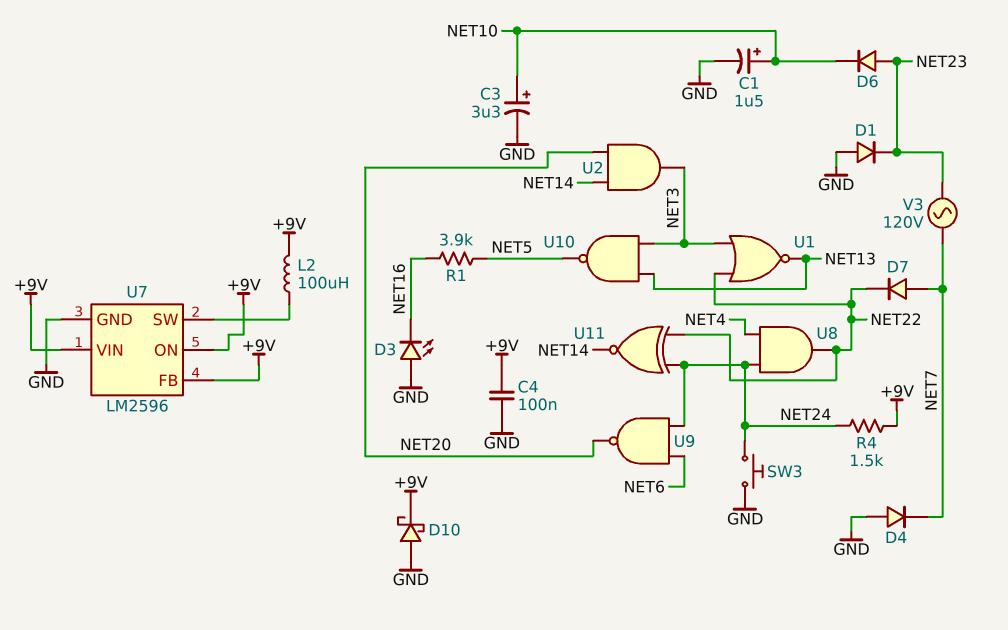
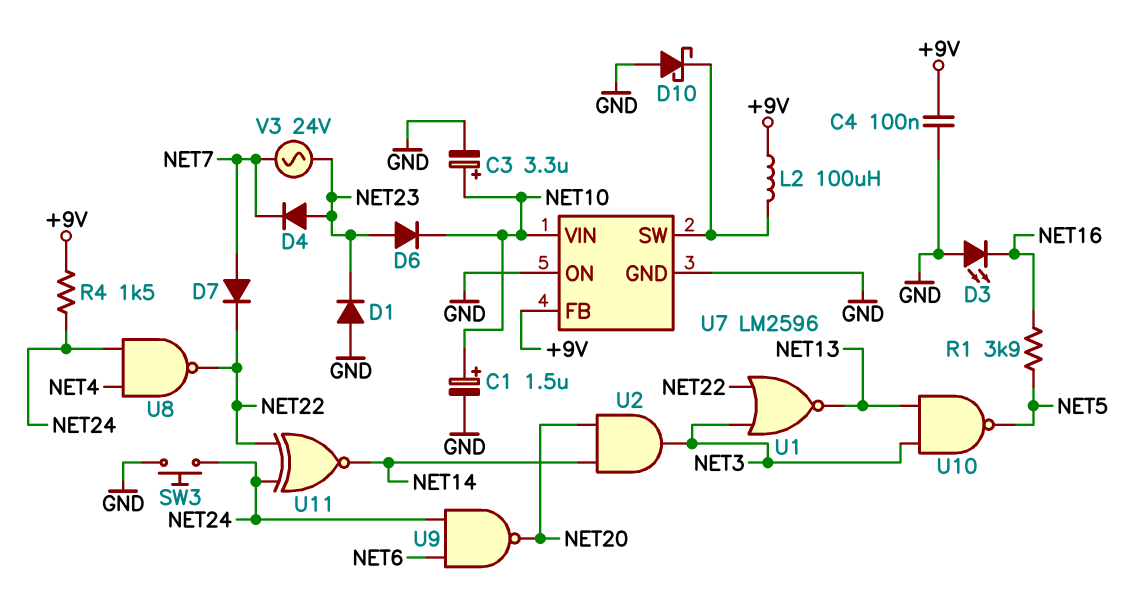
D4: diode (A GND, K NET7) -> diode (A NET23, K NET7)
D10: schottky (A GND, K +9V) -> schottky (A GND, K U7/SW)
U7 pin ON: +9V -> GND
U7 pin VIN: +9V -> NET10
U8: AND (in NET4, in NET24, out NET22) -> NAND (in NET4, in NET24, out NET22)
V3: AC 120V (NET7, NET23) -> AC 24V (NET7, NET23)

